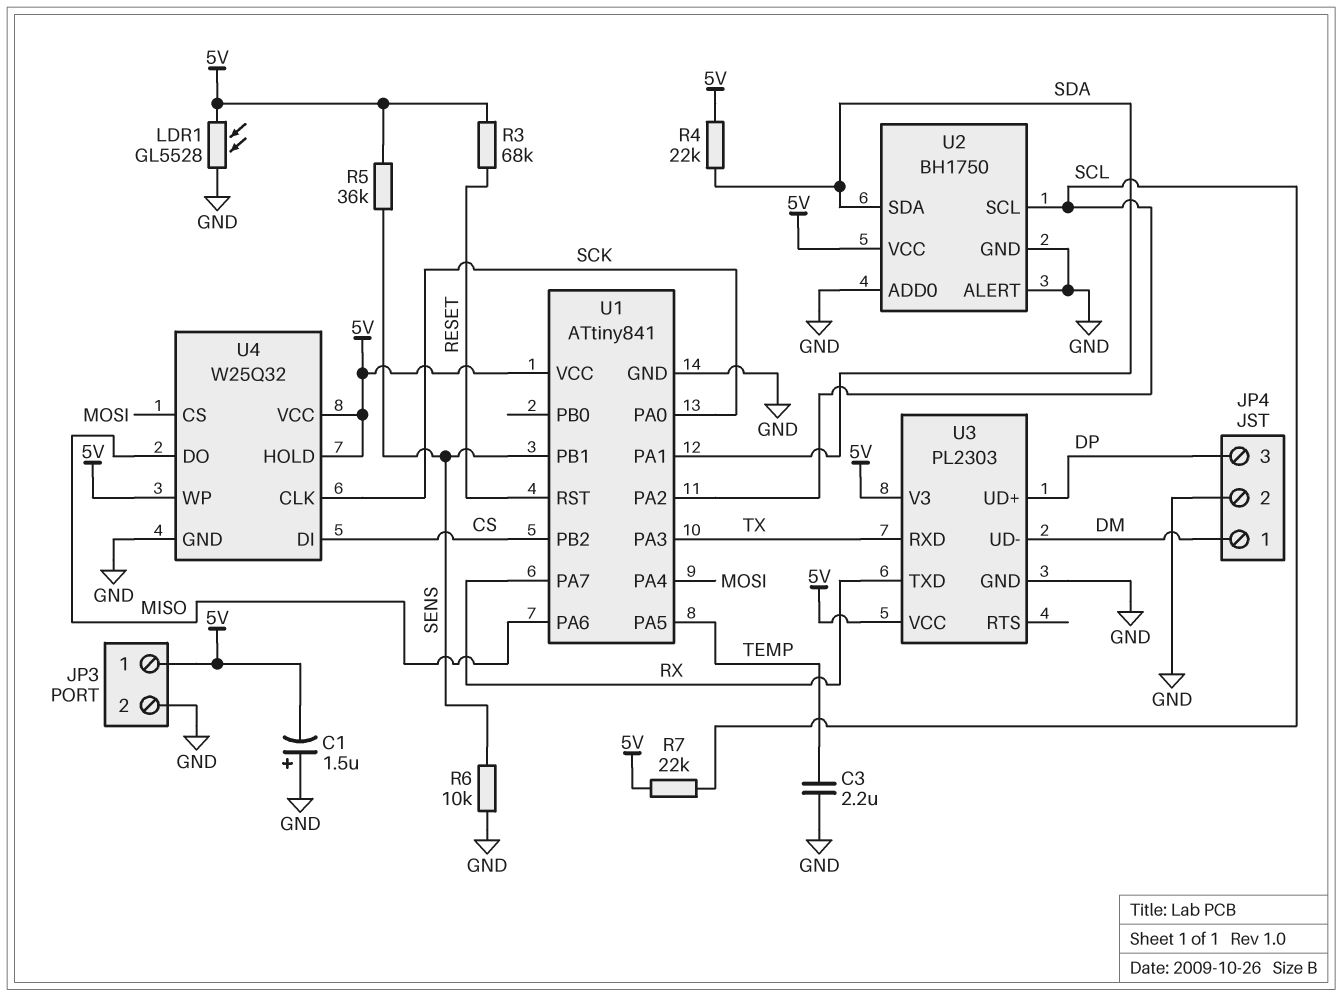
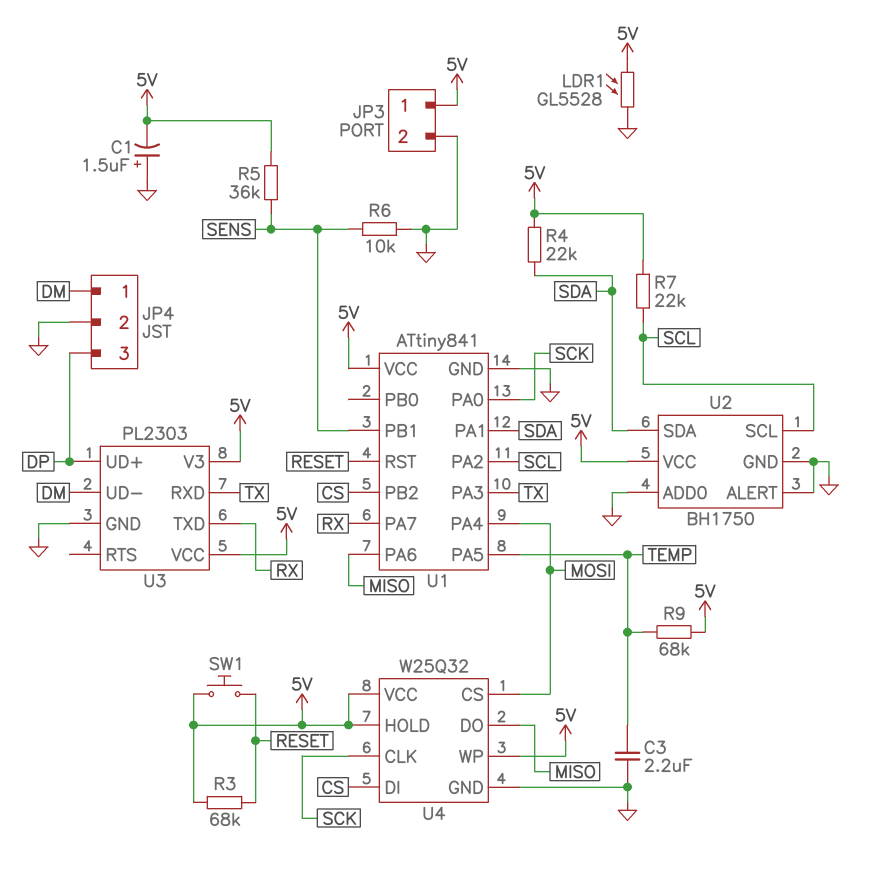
R9: none -> 68k (5V, TEMP)
SW1: none -> button (5V, RESET)

